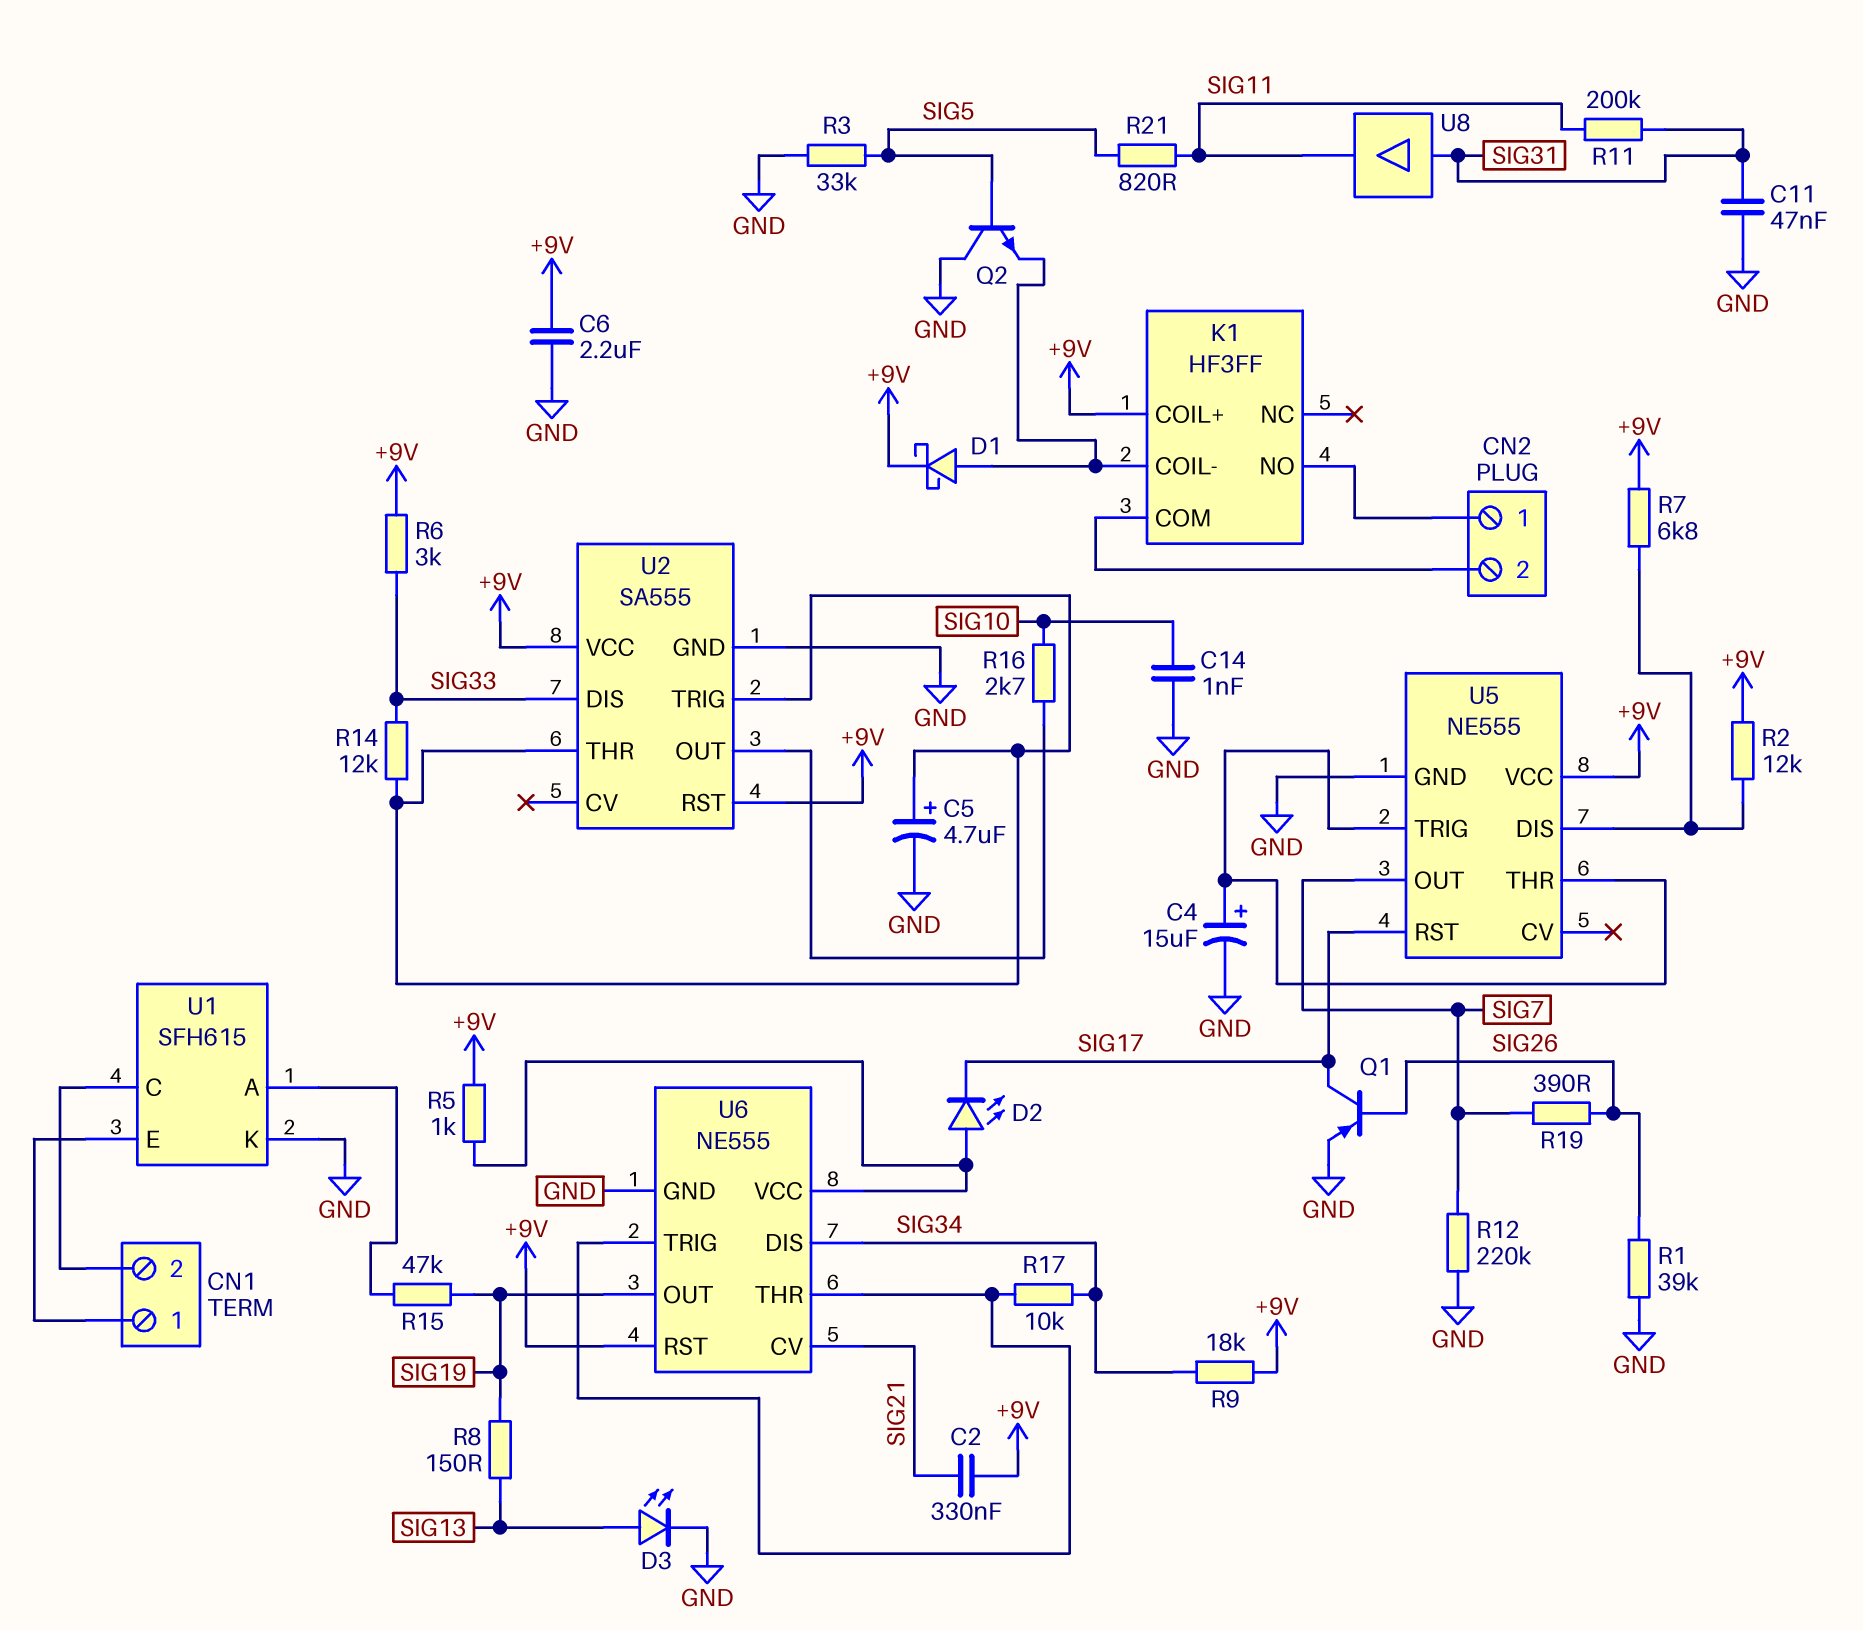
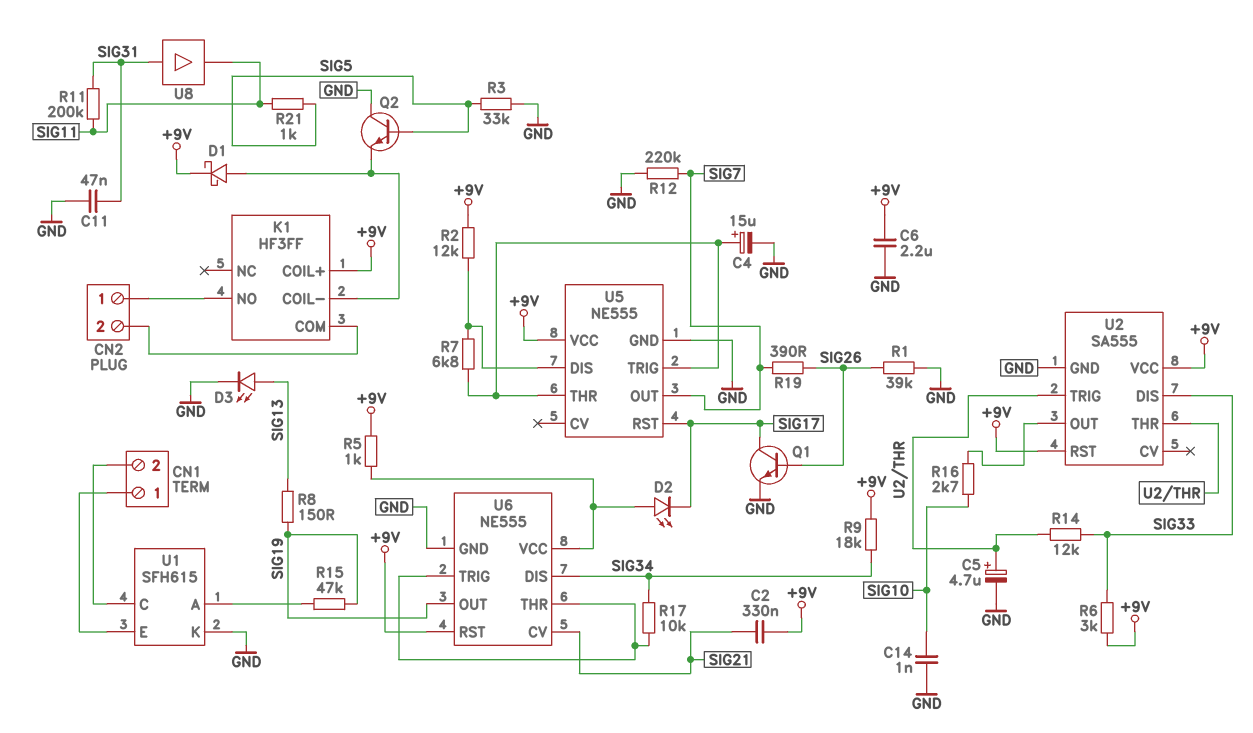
Q1: PNP (B SIG26, C SIG17, E GND) -> NPN (B SIG26, C SIG17, E GND)
R7: 6.8k (+9V, U5/DIS) -> 6.8k (U5/DIS, U5/THR)
R21: 820 (SIG5, SIG11) -> 1k (SIG5, SIG11)

